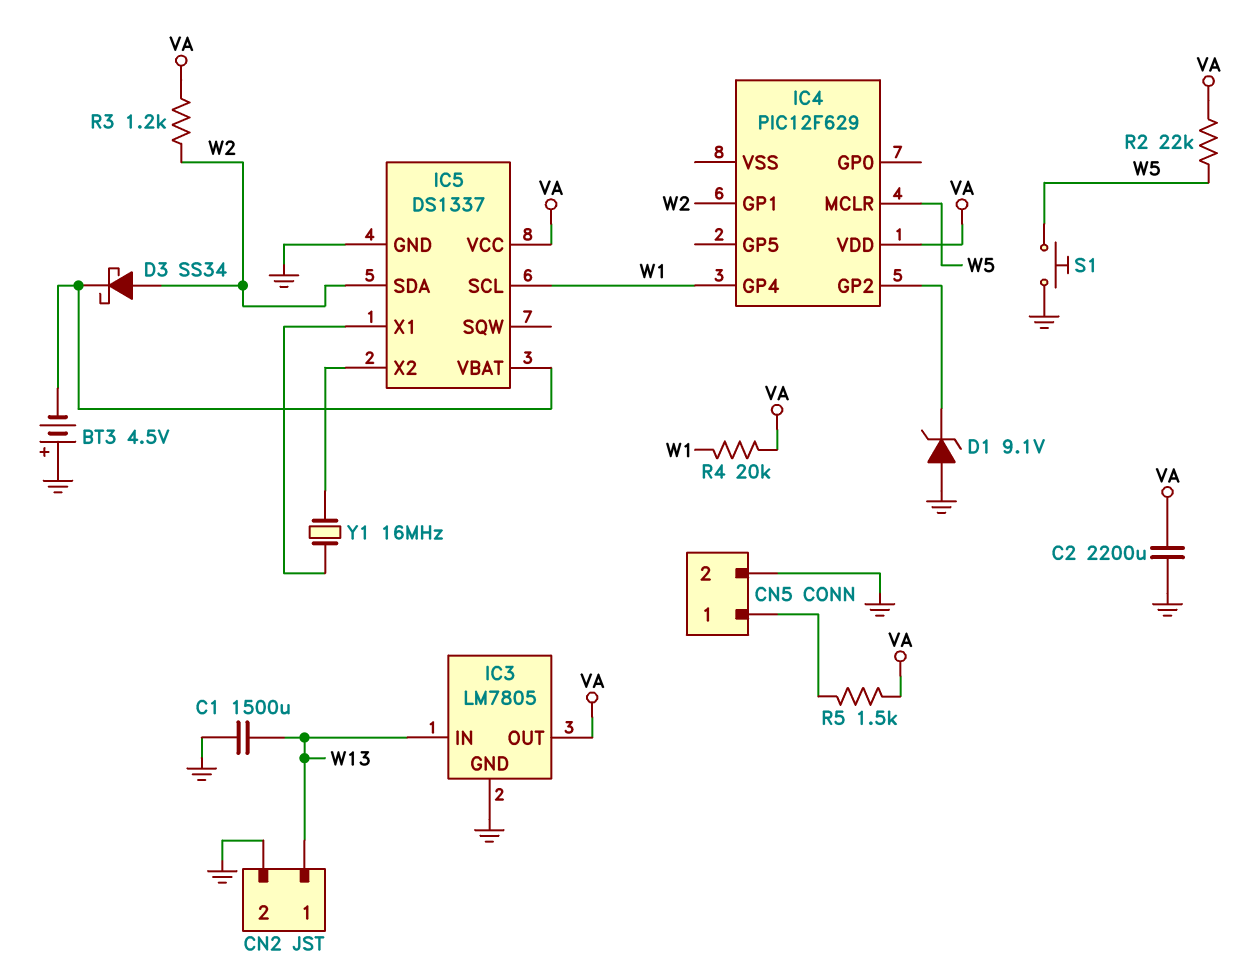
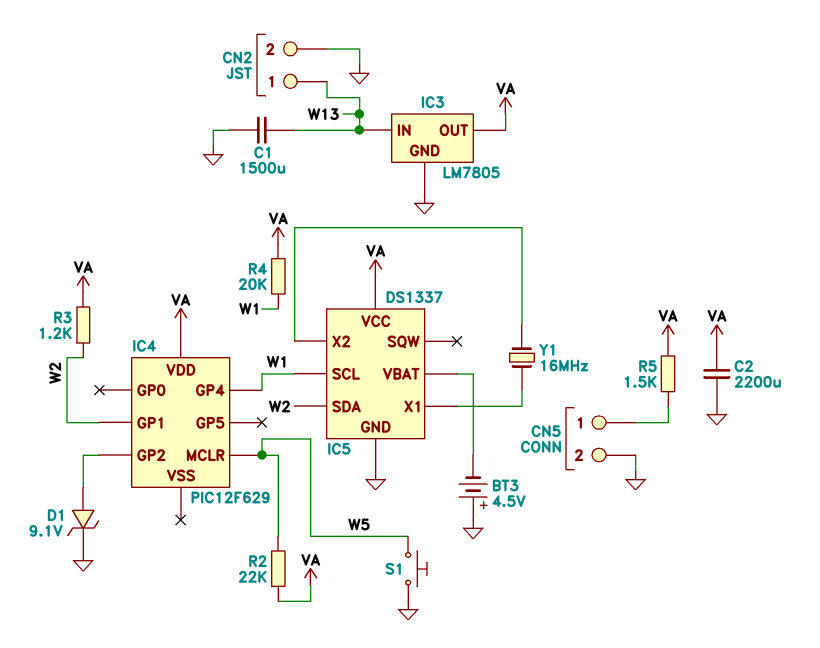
D1: zener 9.1V (A GND, K IC4/GP2) -> zener 9.1V (A IC4/GP2, K GND)
D3: schottky SS34 (A W2, K IC5/VBAT) -> none

